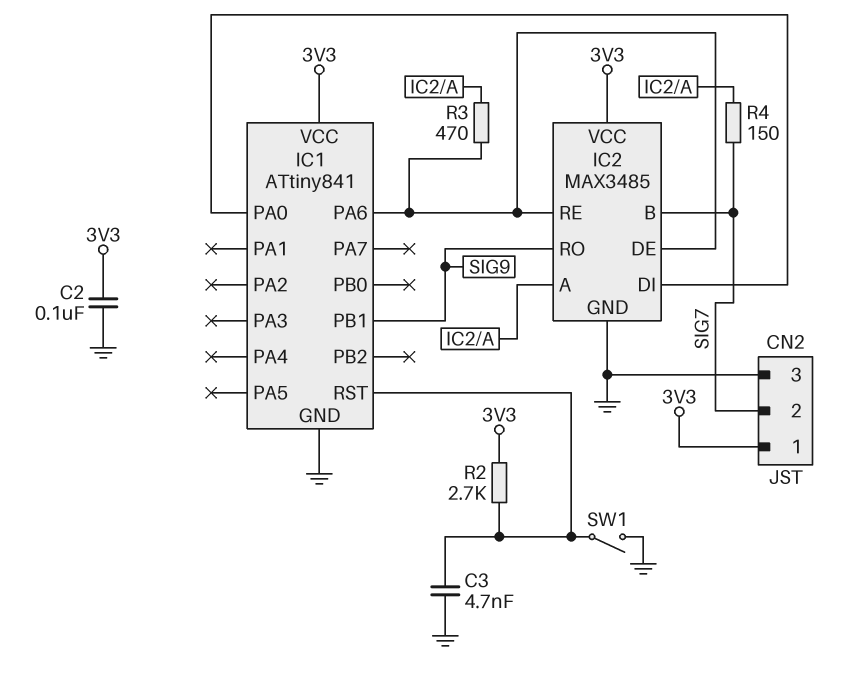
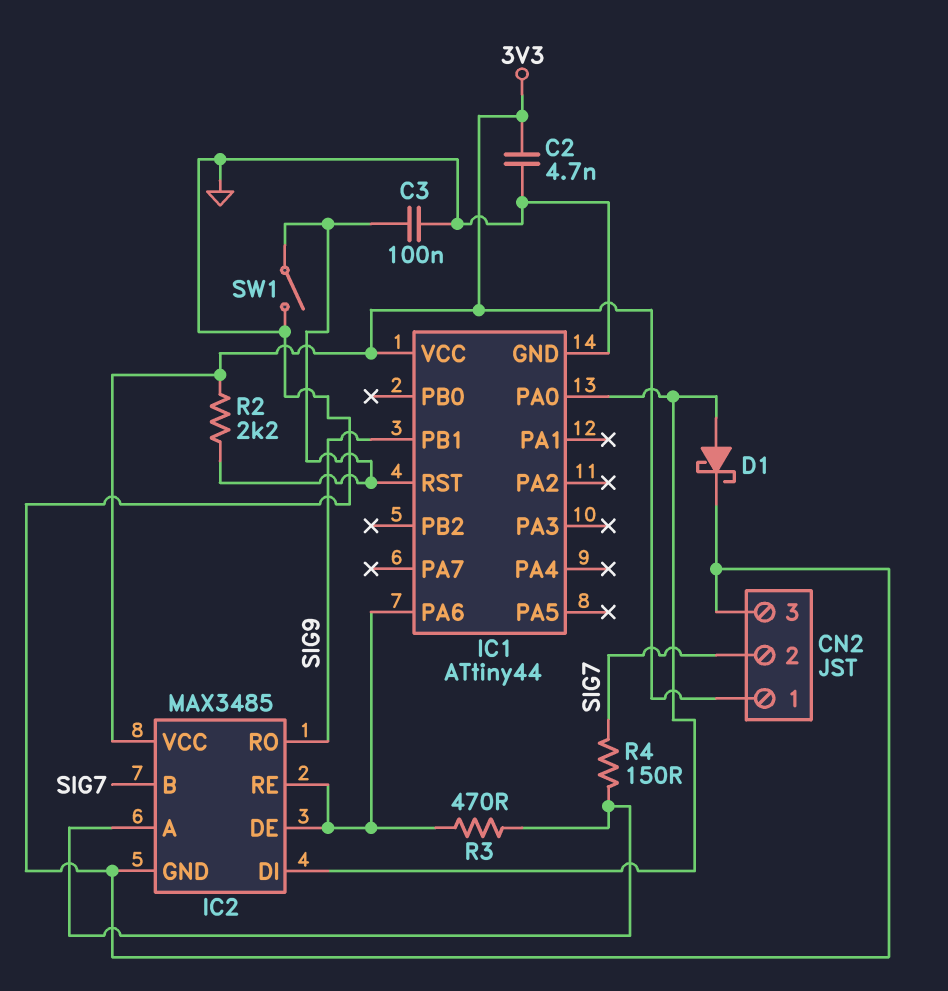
C2: 100nF (3V3, GND) -> 4.7nF (3V3, GND)
C3: 4.7nF (GND, IC1/RST) -> 100nF (GND, IC1/RST)
D1: none -> schottky (A IC1/PA0, K GND)
IC1: ATtiny841 -> ATtiny44
R2: 2.7k (3V3, IC1/RST) -> 2.2k (3V3, IC1/RST)

